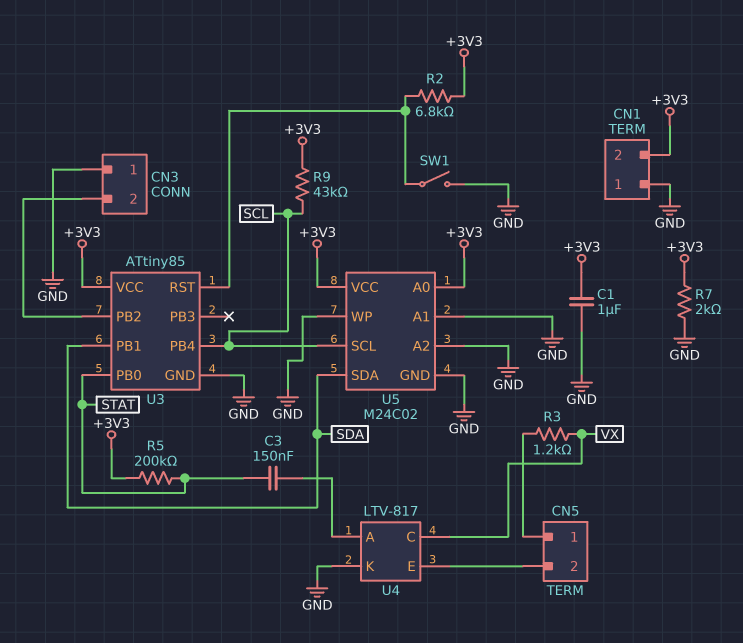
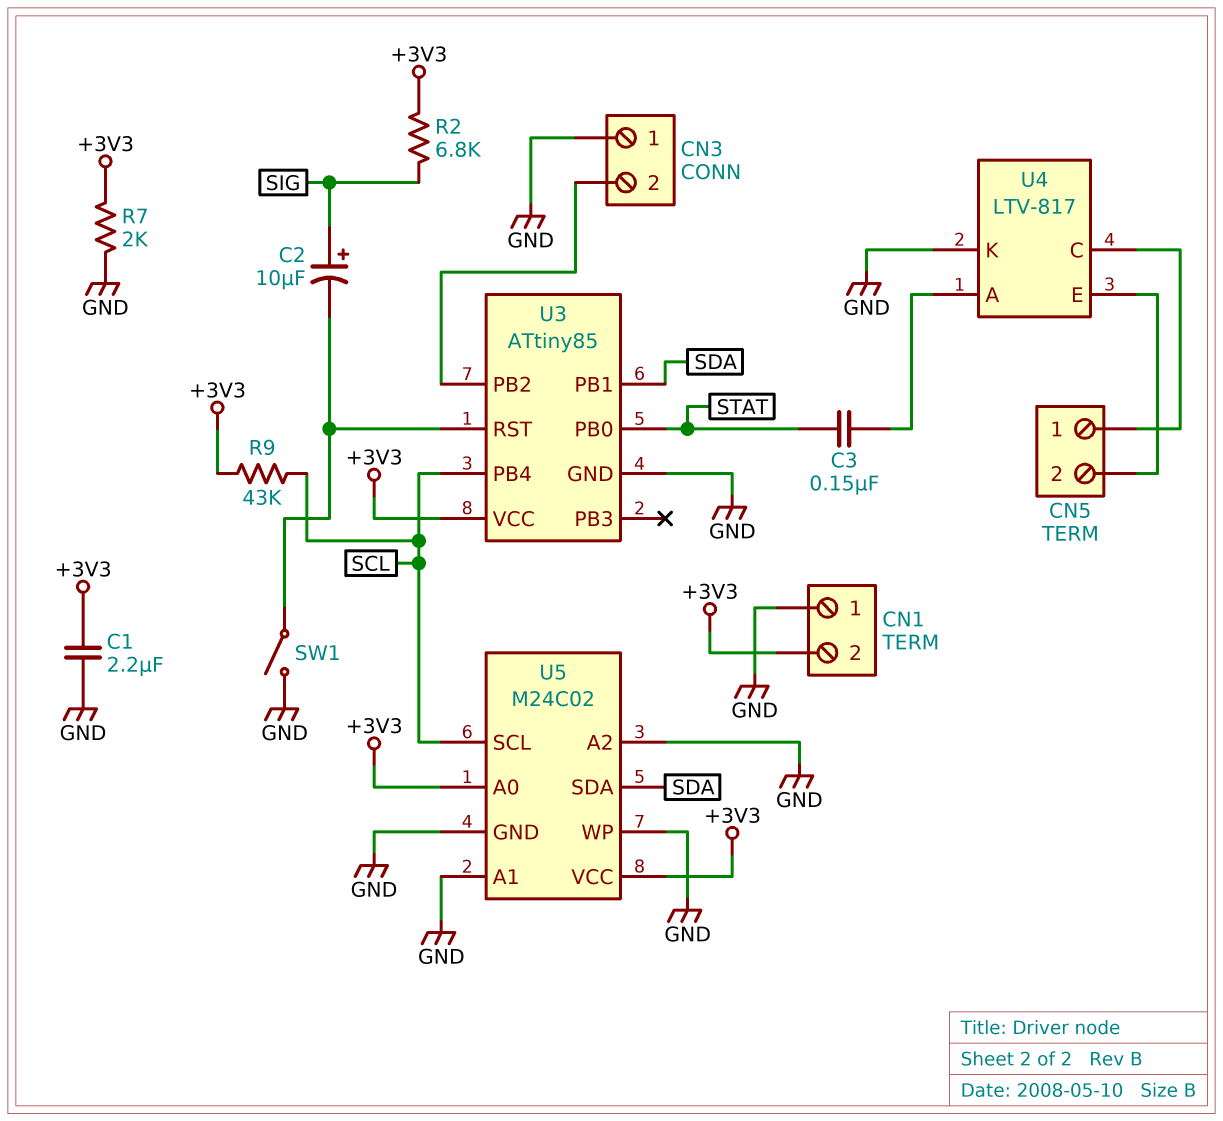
C1: 1uF (+3V3, GND) -> 2.2uF (+3V3, GND)
C2: none -> 10uF (plus SIG, minus U3/RST)
R2: 6.8k (+3V3, U3/RST) -> 6.8k (+3V3, SIG)
R3: 1.2k (CN5/1, VX) -> none
R5: 200k (+3V3, STAT) -> none
U4 pin C: VX -> CN5/1

